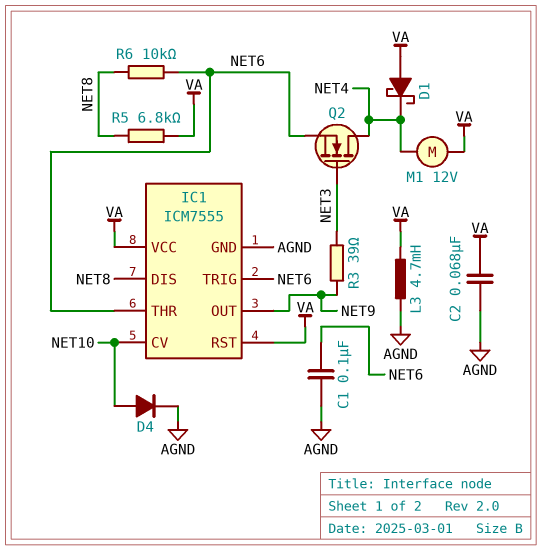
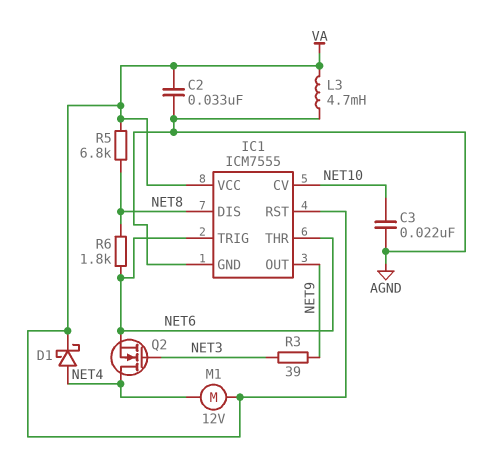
C1: 100nF (AGND, NET6) -> none
C2: 68nF (AGND, VA) -> 33nF (AGND, VA)
C3: none -> 22nF (AGND, NET10)
D1: schottky (A VA, K NET4) -> schottky (A NET4, K VA)
D4: diode (A NET10, K AGND) -> none
R6: 10k (NET6, NET8) -> 1.8k (NET6, NET8)

